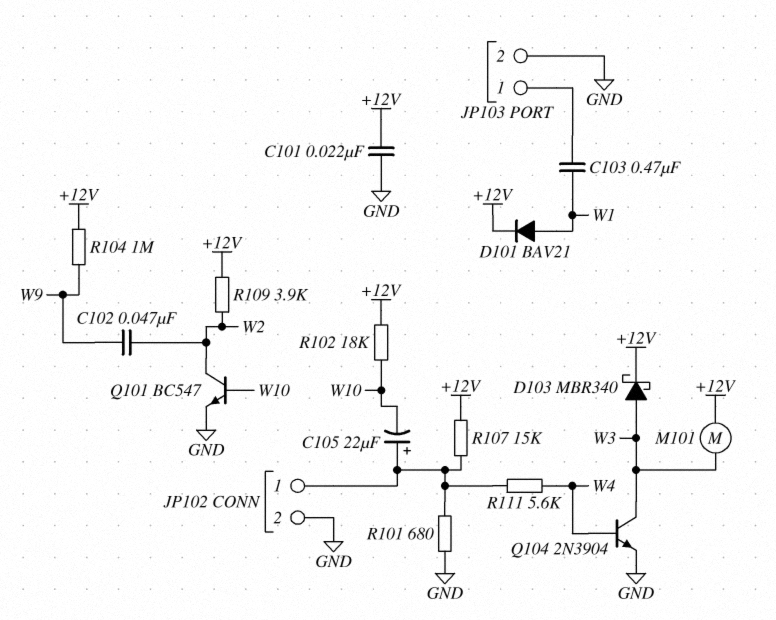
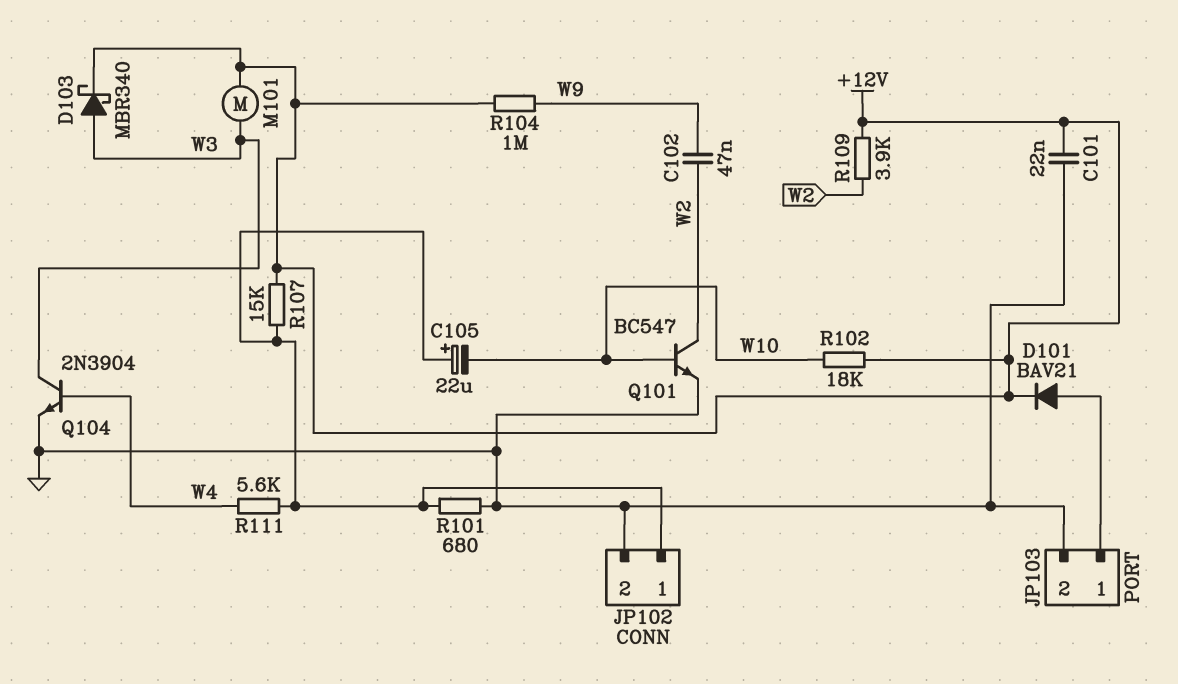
C103: 470nF (JP103/1, W1) -> none
D101: diode BAV21 (A W1, K +12V) -> diode BAV21 (A JP103/1, K +12V)

